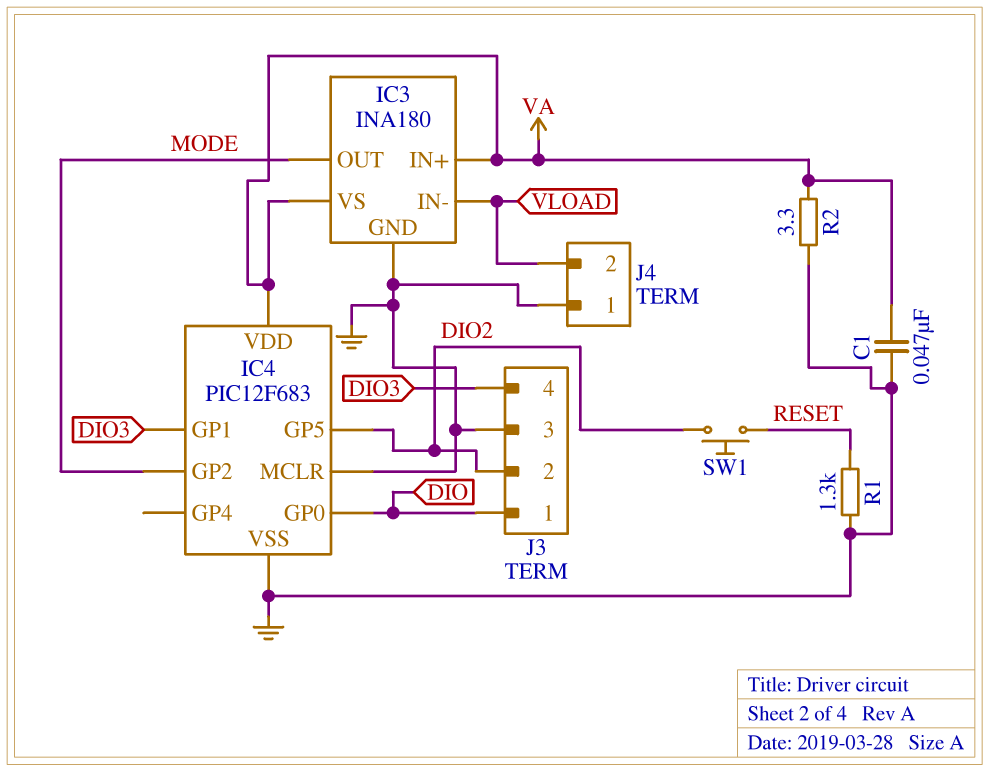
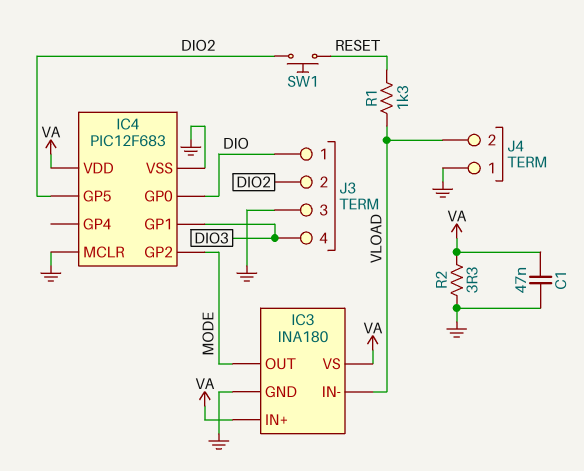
R1: 1.3k (GND, RESET) -> 1.3k (RESET, VLOAD)

